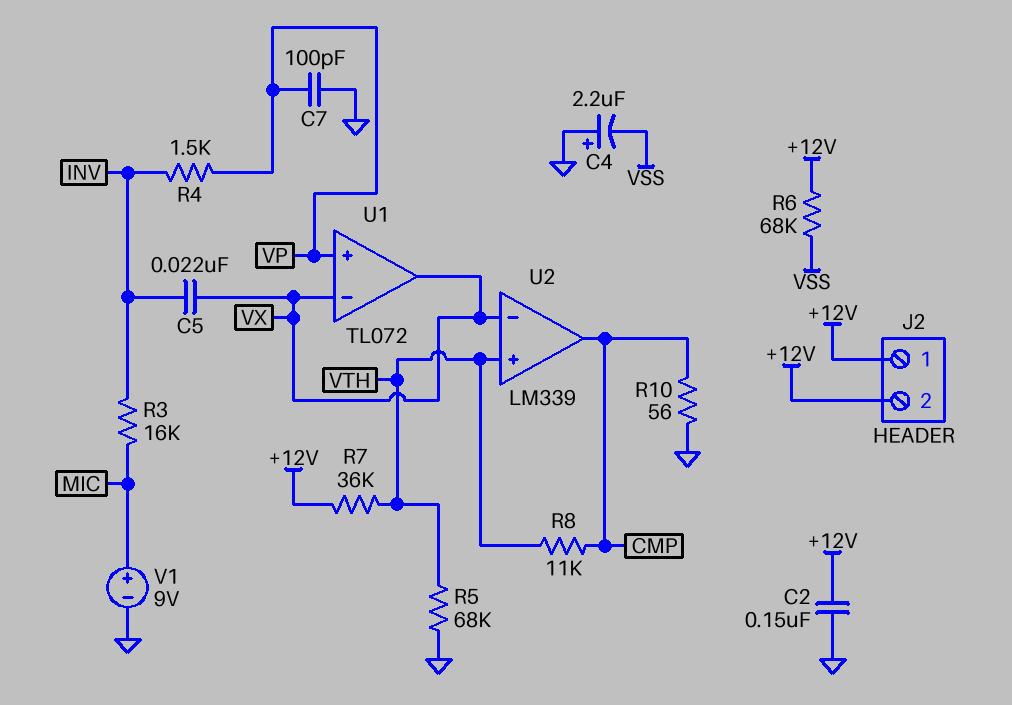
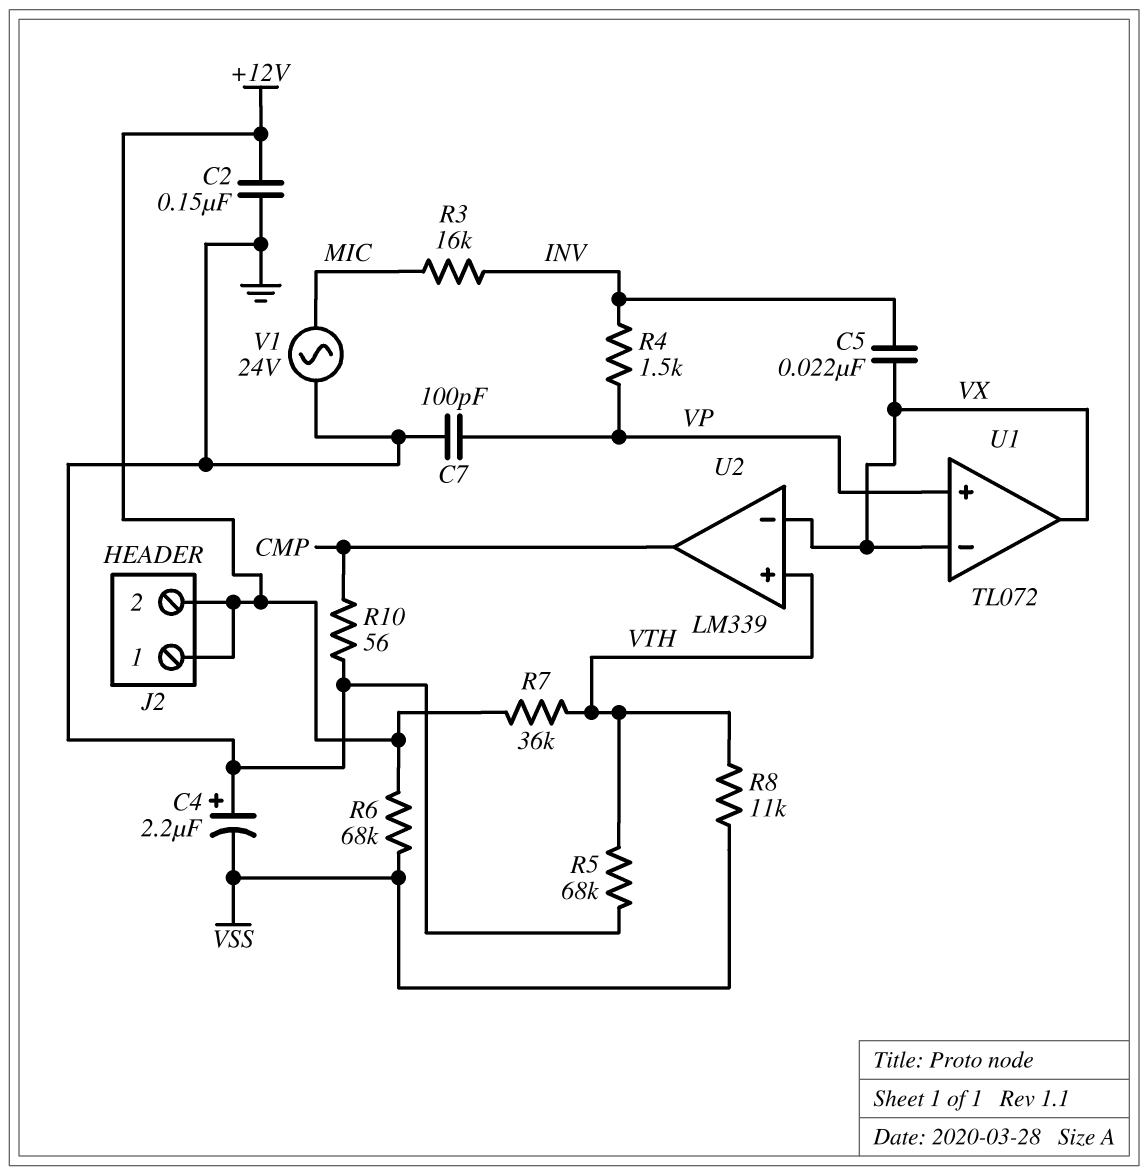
R8: 11k (CMP, VTH) -> 11k (VSS, VTH)
V1: 9V (plus MIC, minus GND) -> AC 24V (GND, MIC)

